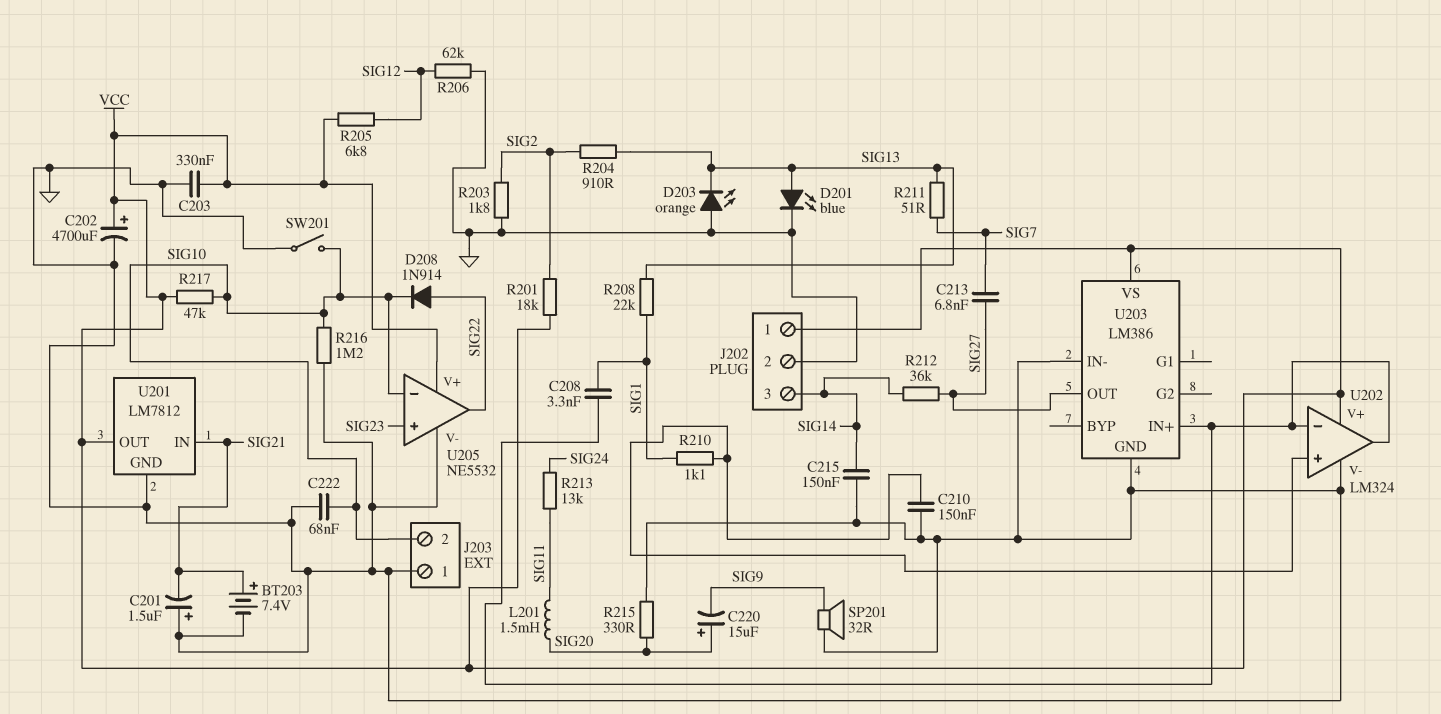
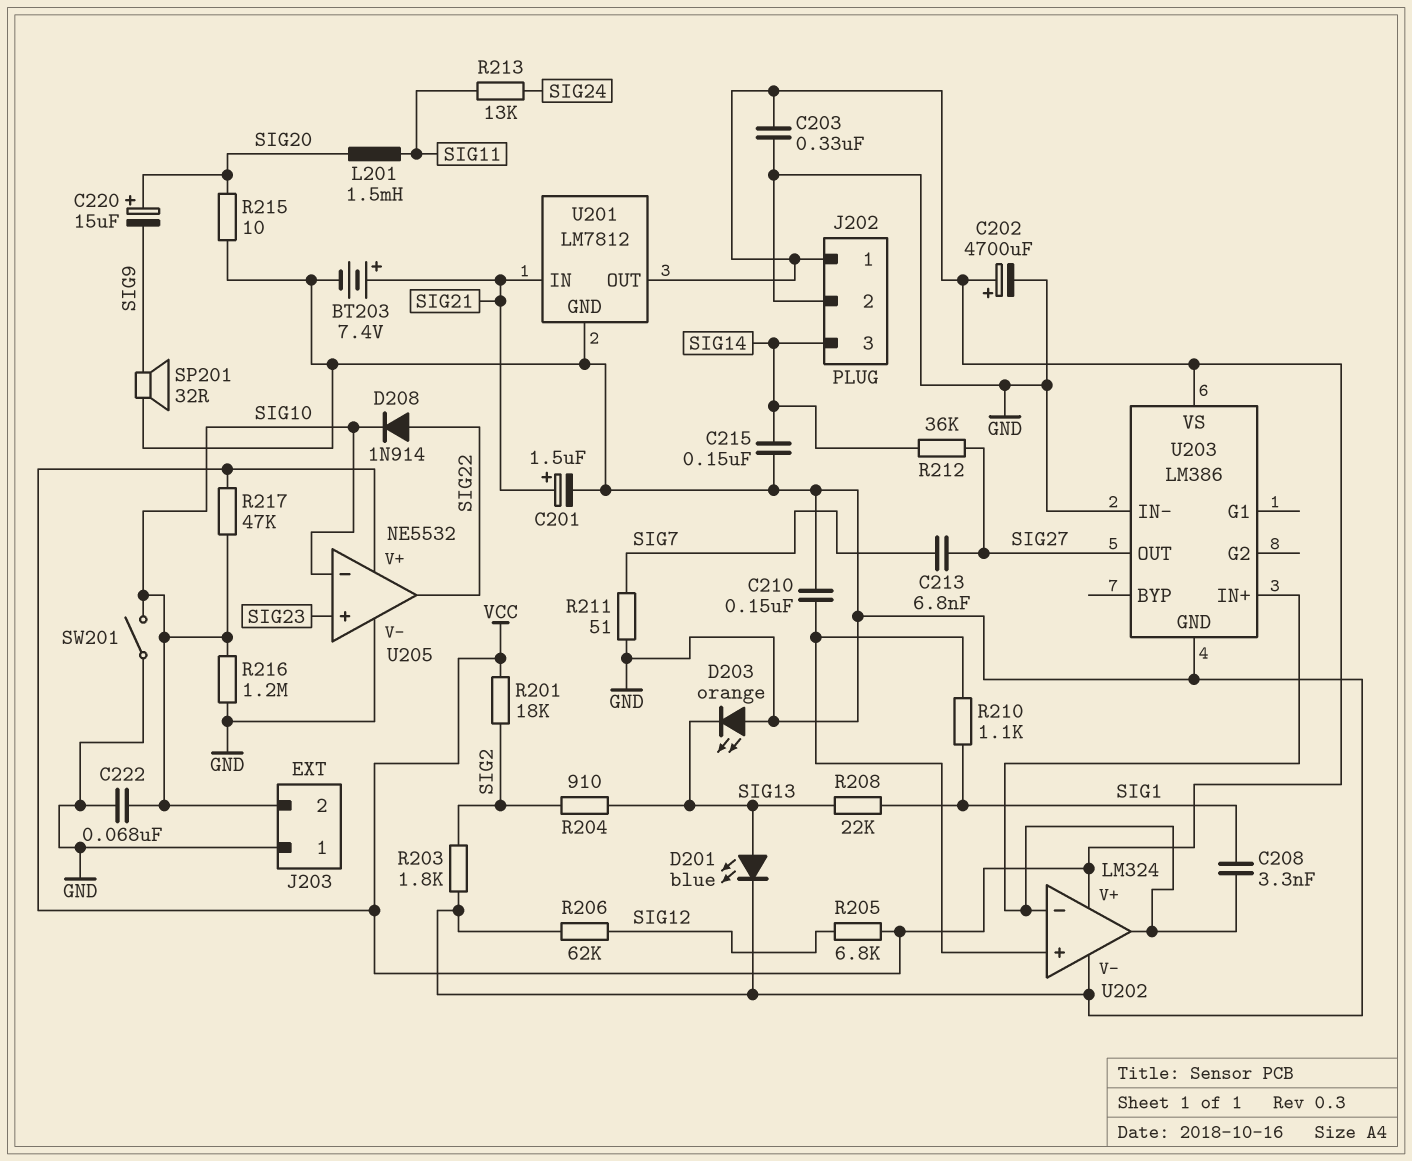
C201: 1.5uF (plus GND, minus SIG21) -> 1.5uF (plus SIG21, minus GND)
R211: 51 (SIG7, SIG13) -> 51 (GND, SIG7)
R215: 330 (GND, SIG20) -> 10 (GND, SIG20)

